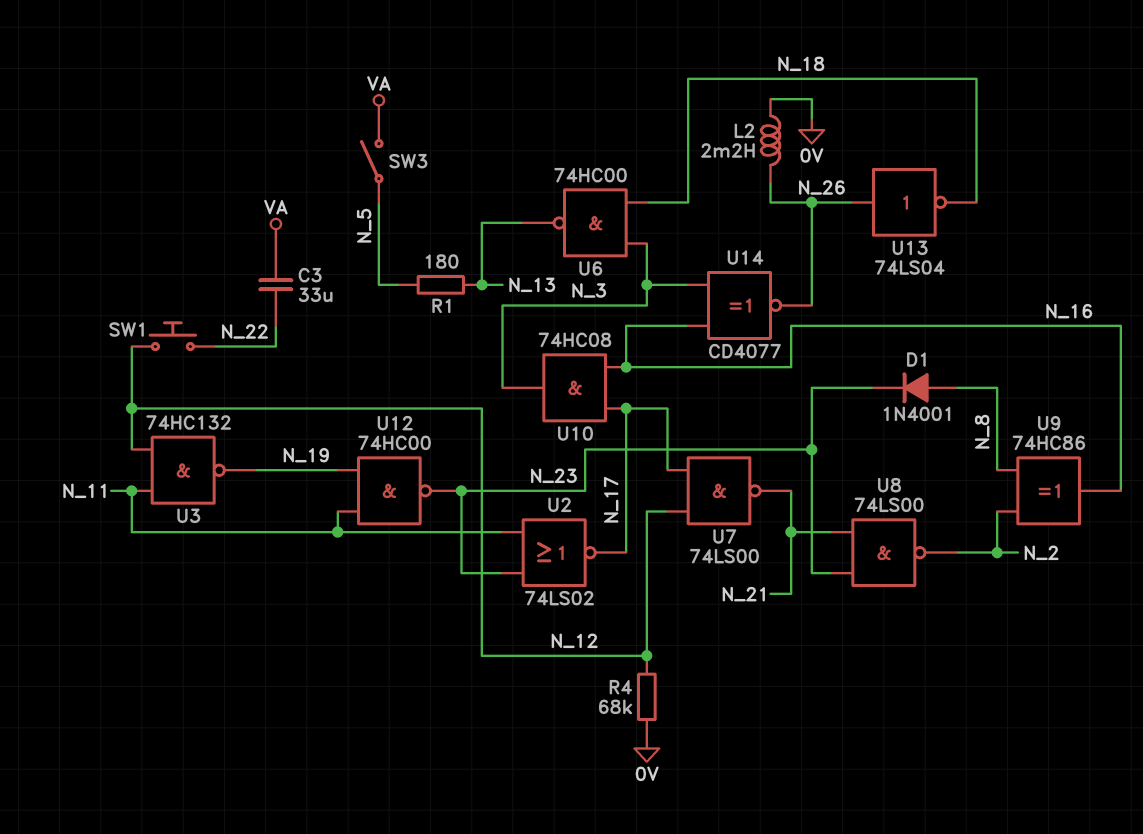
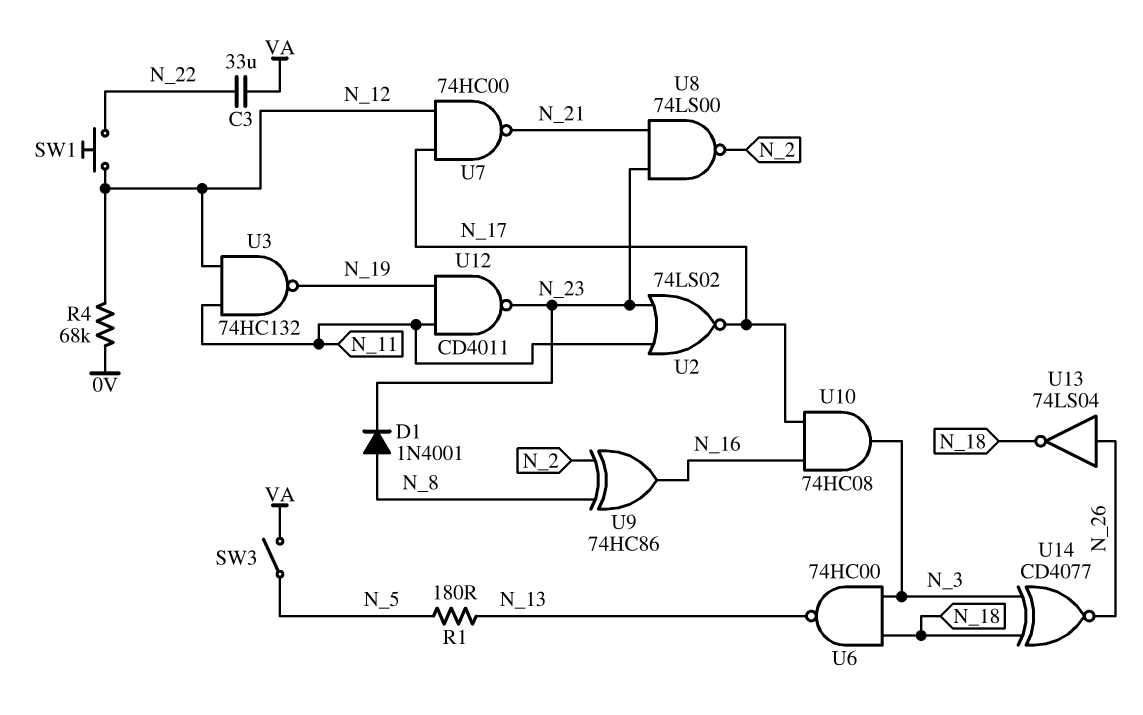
L2: 2.2mH (0V, N_26) -> none
U7: NAND 74LS00 (in N_12, in N_17, out N_21) -> NAND 74HC00 (in N_12, in N_17, out N_21)
U12: NAND 74HC00 (in N_11, in N_19, out N_23) -> NAND CD4011 (in N_11, in N_19, out N_23)
U14: XNOR CD4077 (in N_3, in N_16, out N_26) -> XNOR CD4077 (in N_3, in N_18, out N_26)

